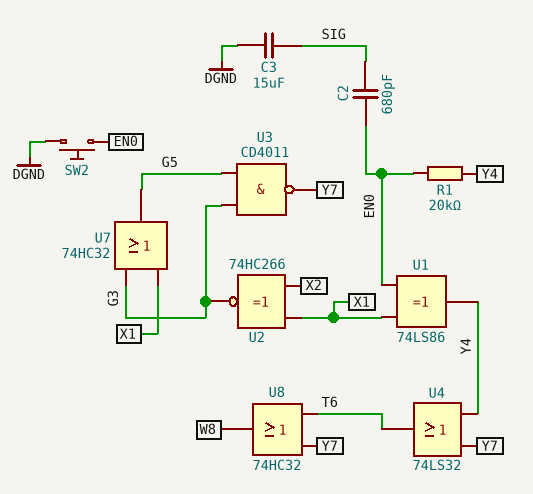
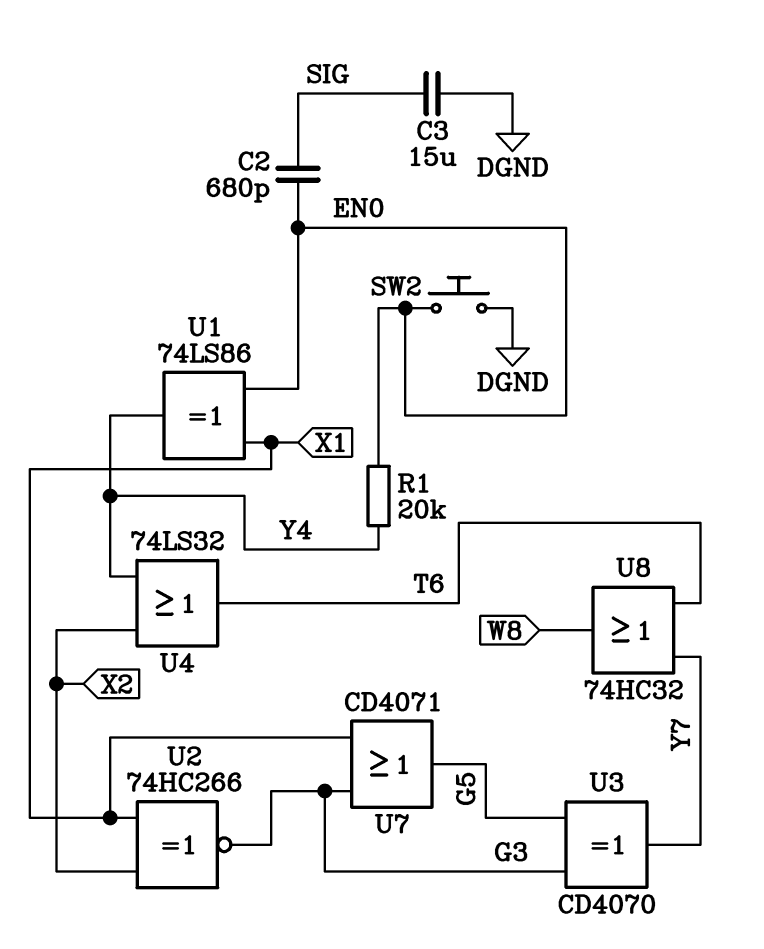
U3: NAND CD4011 (in G3, in G5, out Y7) -> XOR CD4070 (in G3, in G5, out Y7)
U4: OR 74LS32 (in Y4, in Y7, out T6) -> OR 74LS32 (in X2, in Y4, out T6)
U7: OR 74HC32 (in G3, in X1, out G5) -> OR CD4071 (in G3, in X1, out G5)

